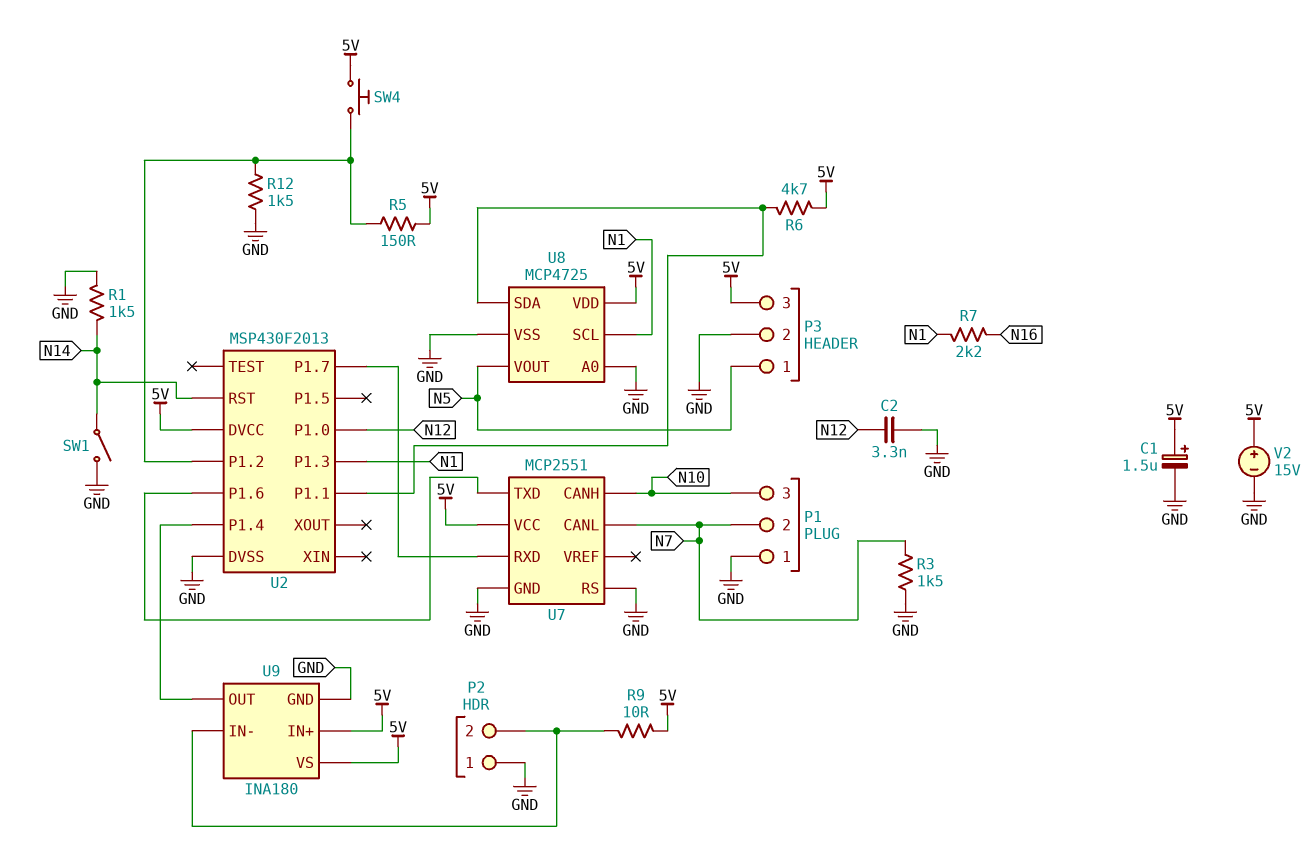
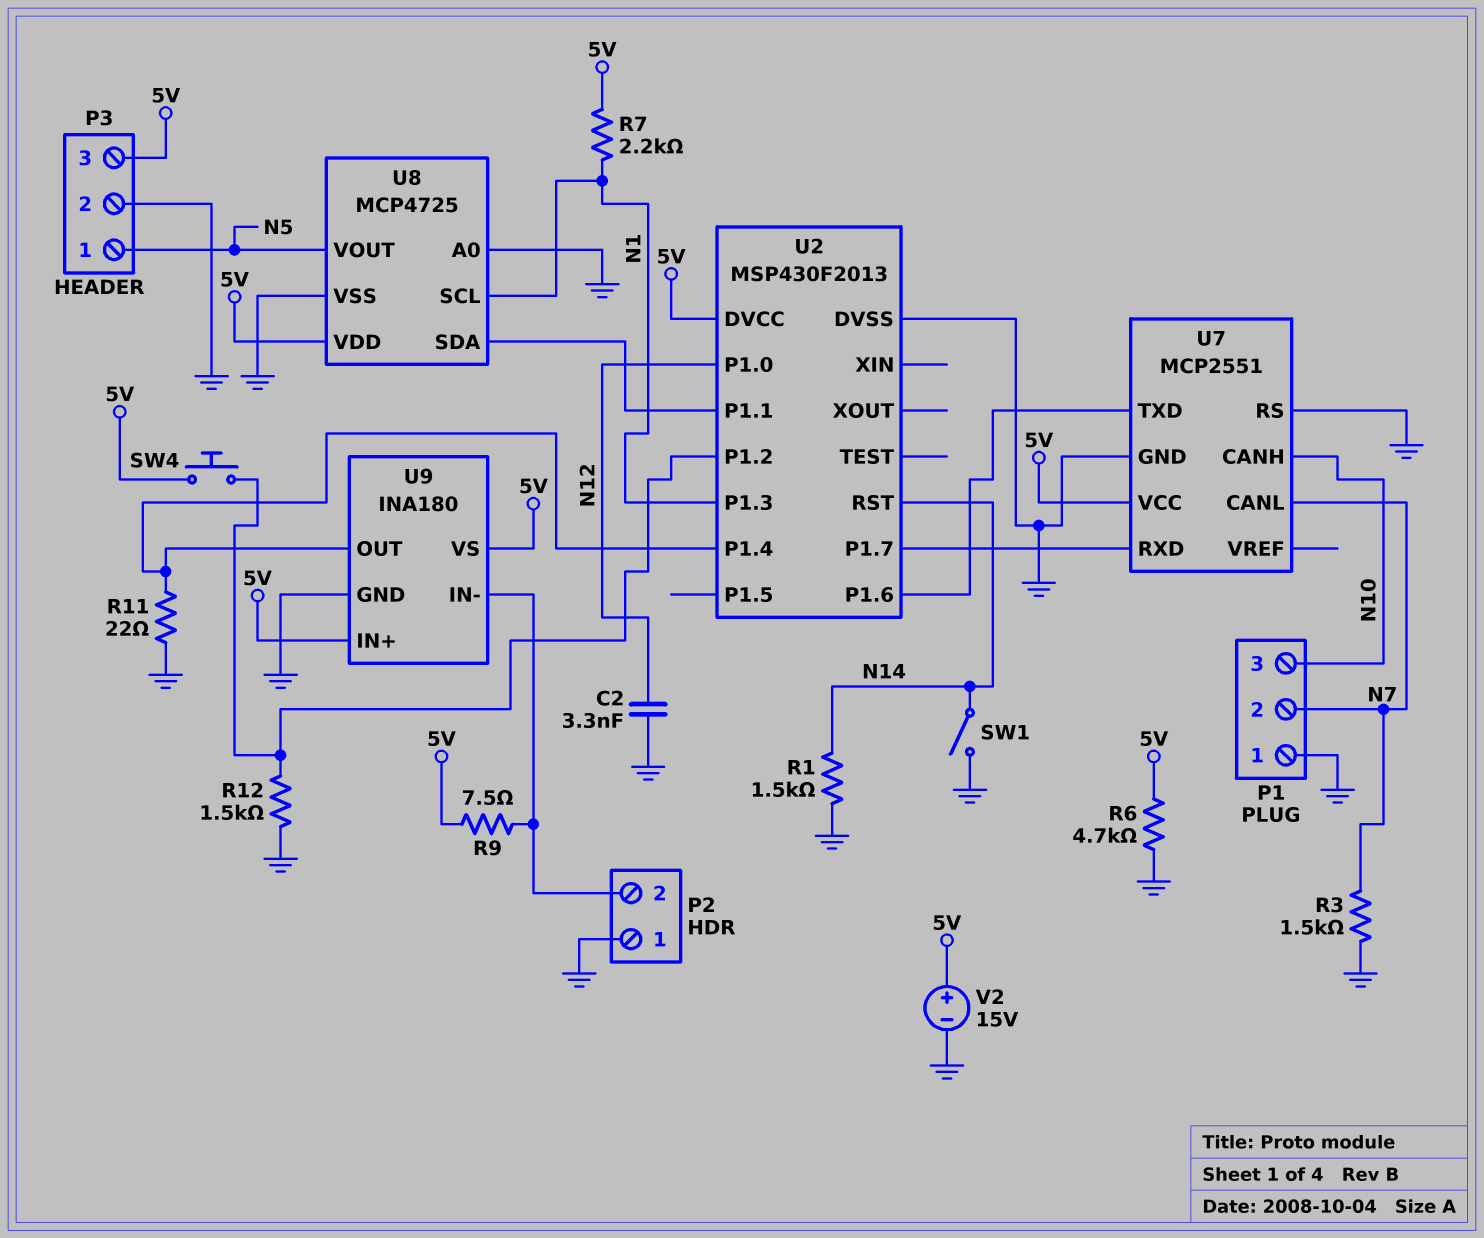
C1: 1.5uF (plus 5V, minus GND) -> none
R5: 150 (5V, U2/P1.2) -> none
R6: 4.7k (5V, U2/P1.1) -> 4.7k (5V, GND)
R7: 2.2k (N1, N16) -> 2.2k (5V, N1)
R9: 10 (5V, P2/2) -> 7.5 (5V, P2/2)
R11: none -> 22 (GND, U2/P1.4)

